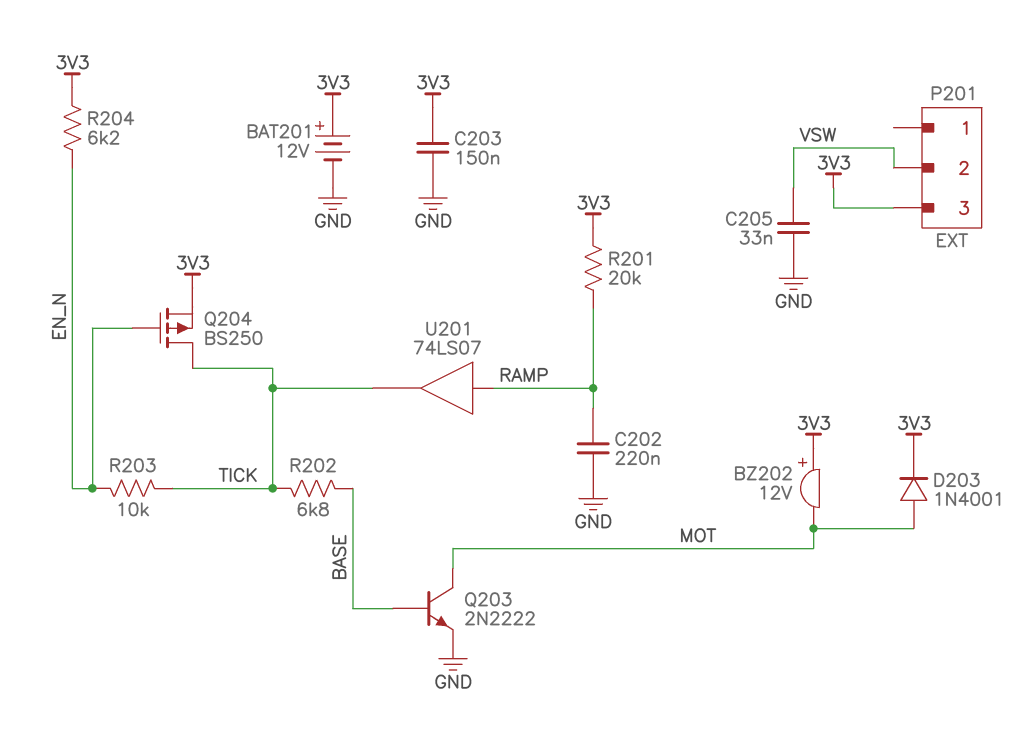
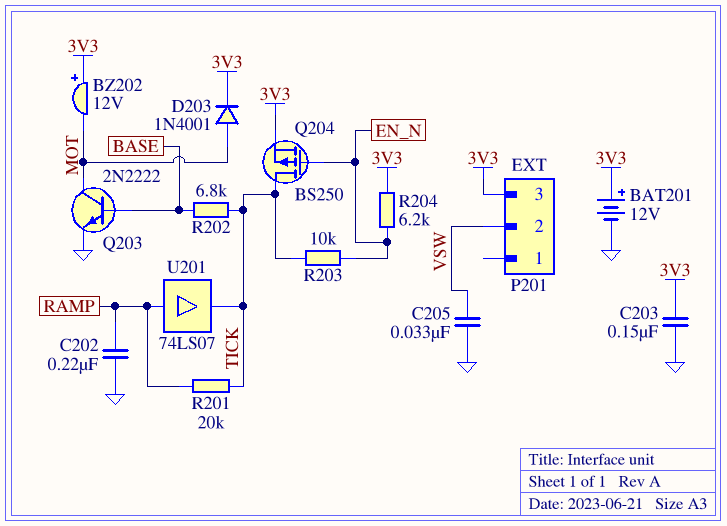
R201: 20k (3V3, RAMP) -> 20k (RAMP, TICK)

